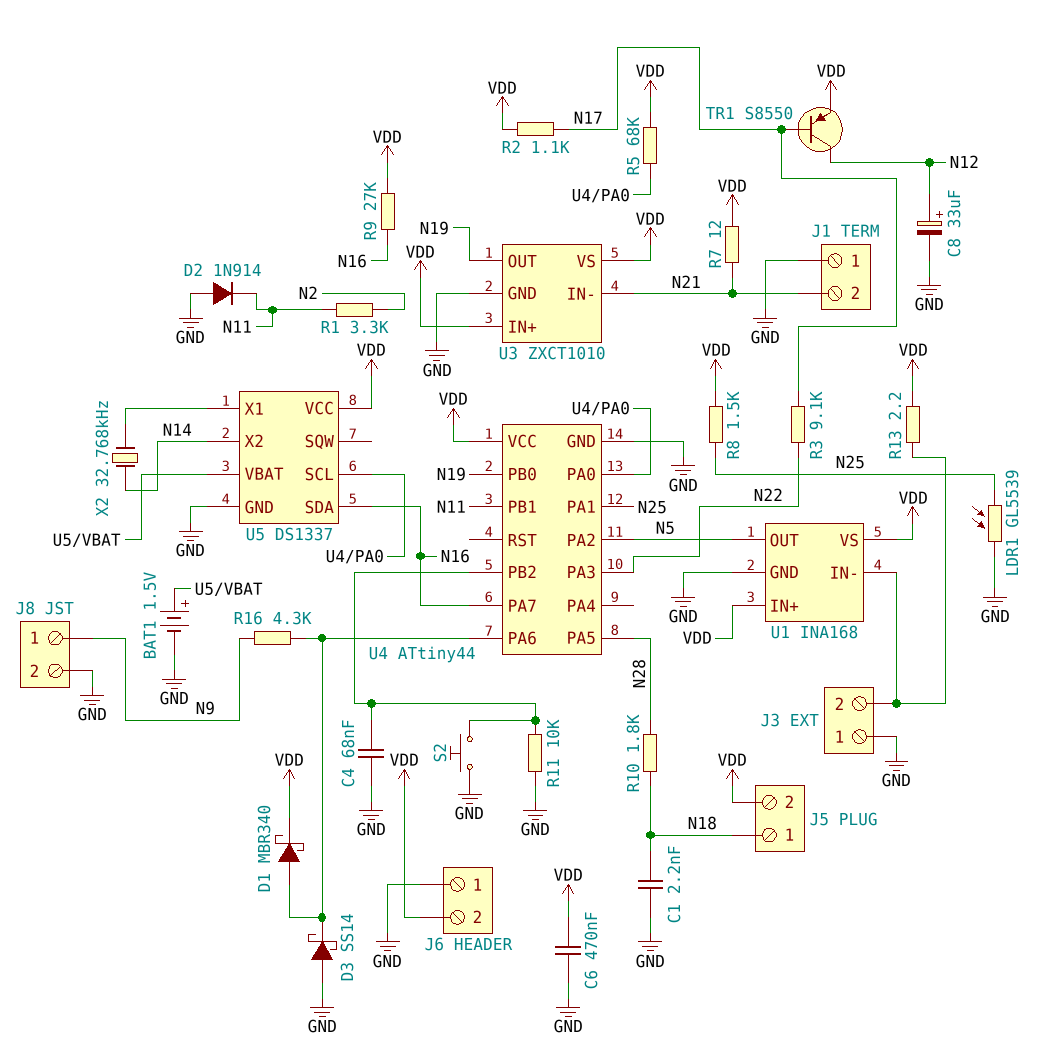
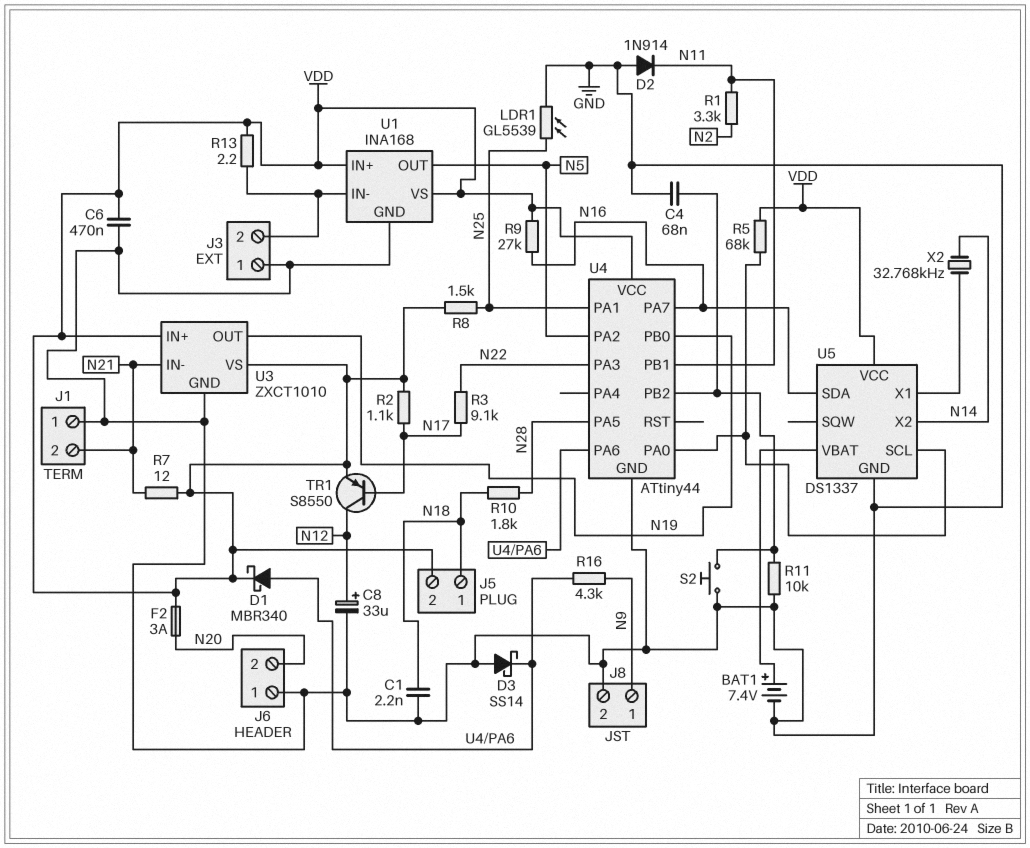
BAT1: 1.5V (plus U5/VBAT, minus GND) -> 7.4V (plus U5/VBAT, minus GND)
F2: none -> 3A (N20, VDD)
J6 pin 2: VDD -> N20

